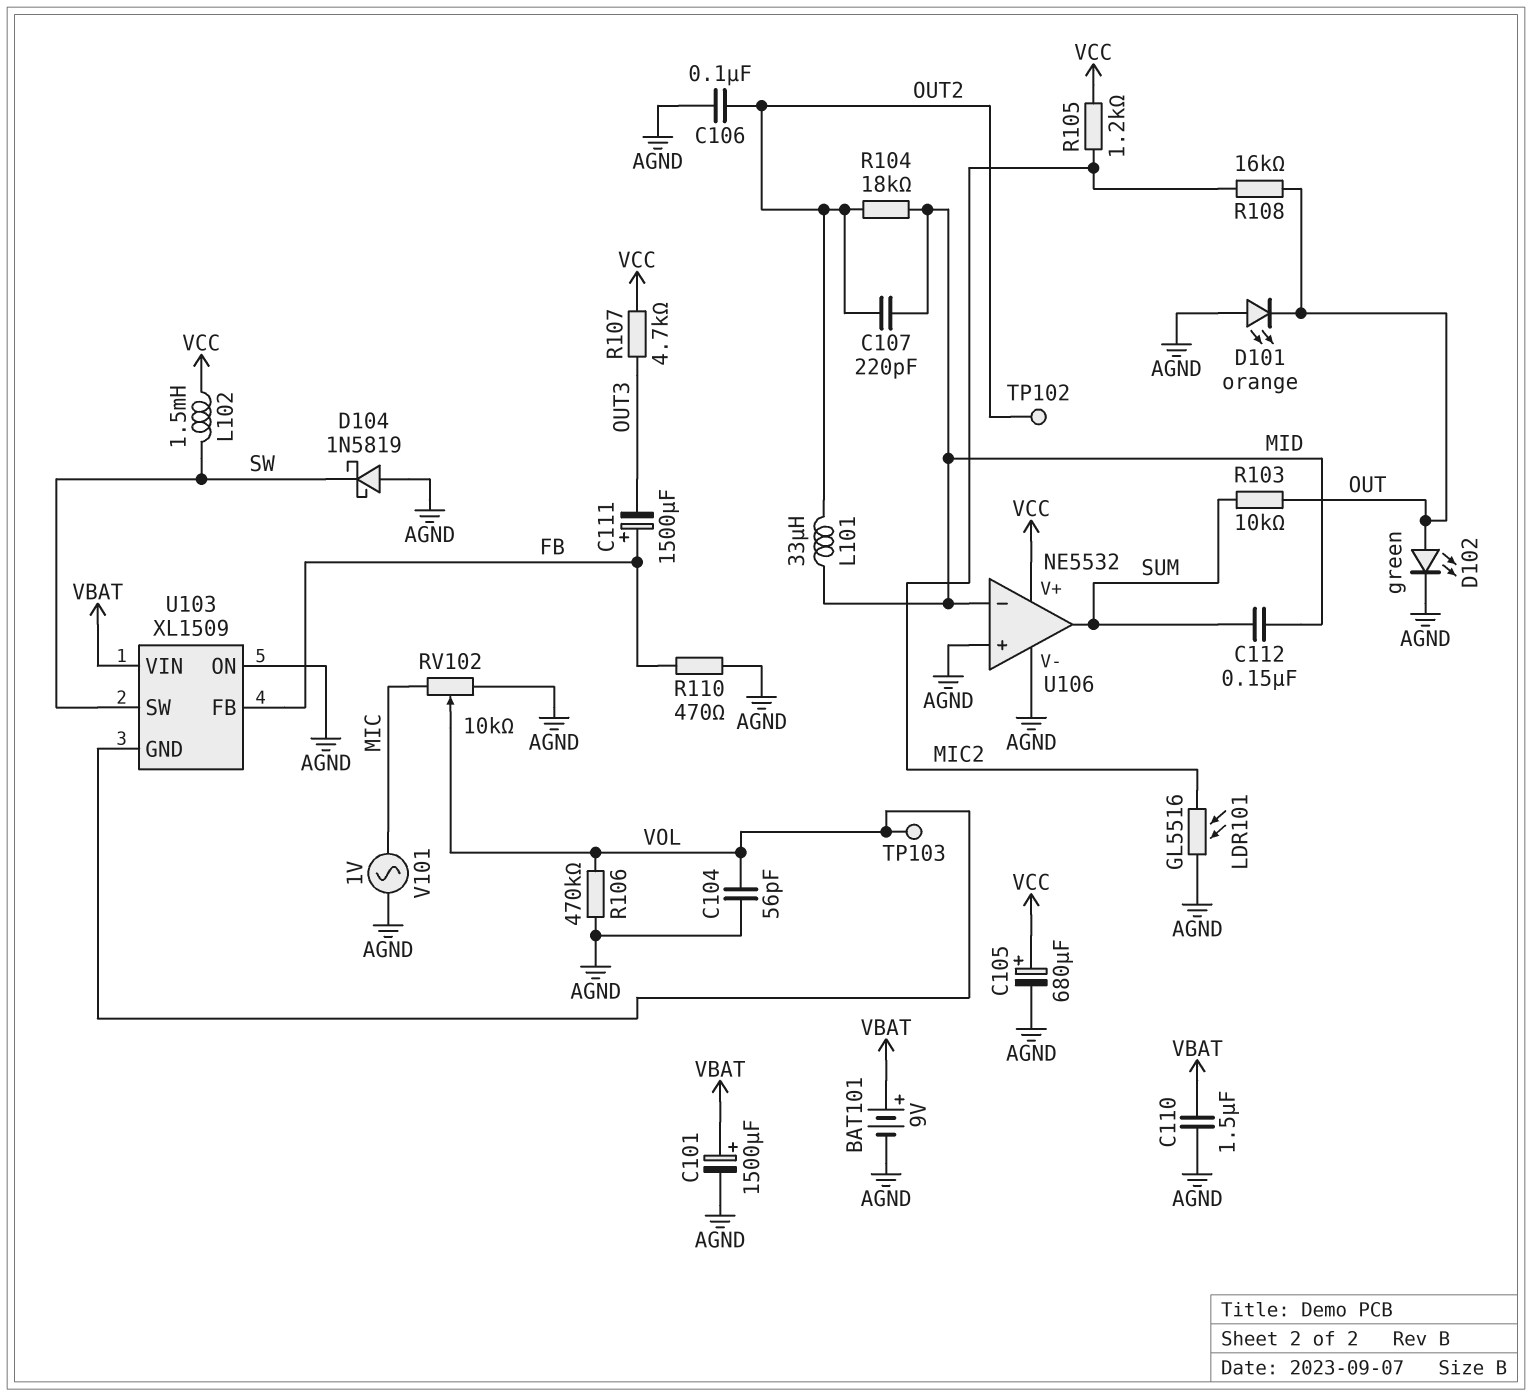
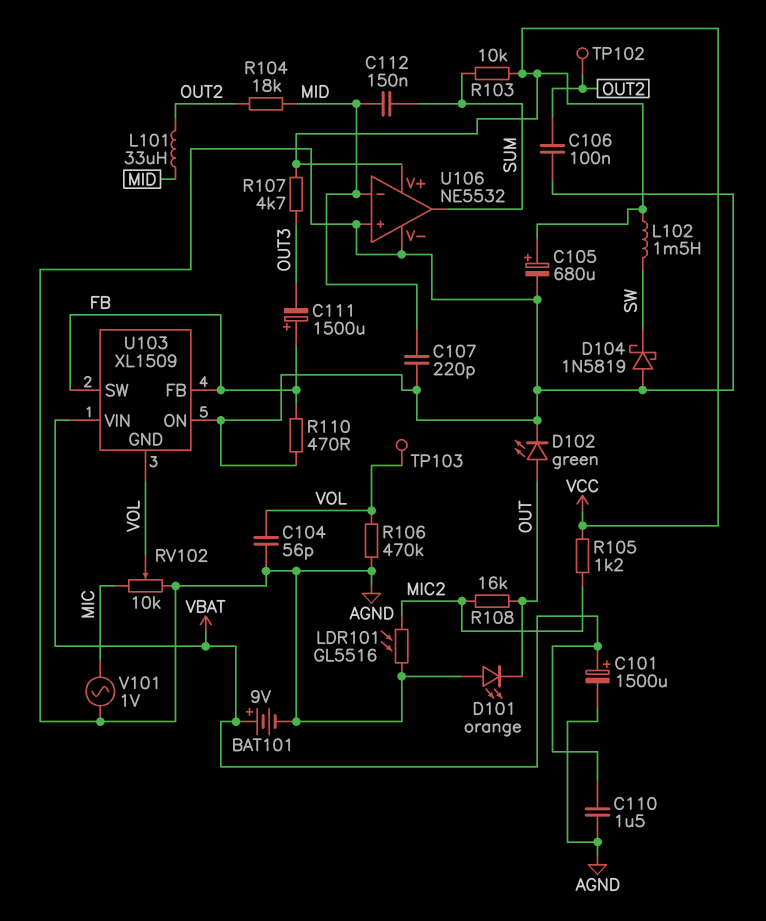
C107: 220pF (MID, OUT2) -> 220pF (AGND, MID)
R103: 10k (OUT, SUM) -> 10k (SUM, VCC)
U103 pin SW: SW -> FB

